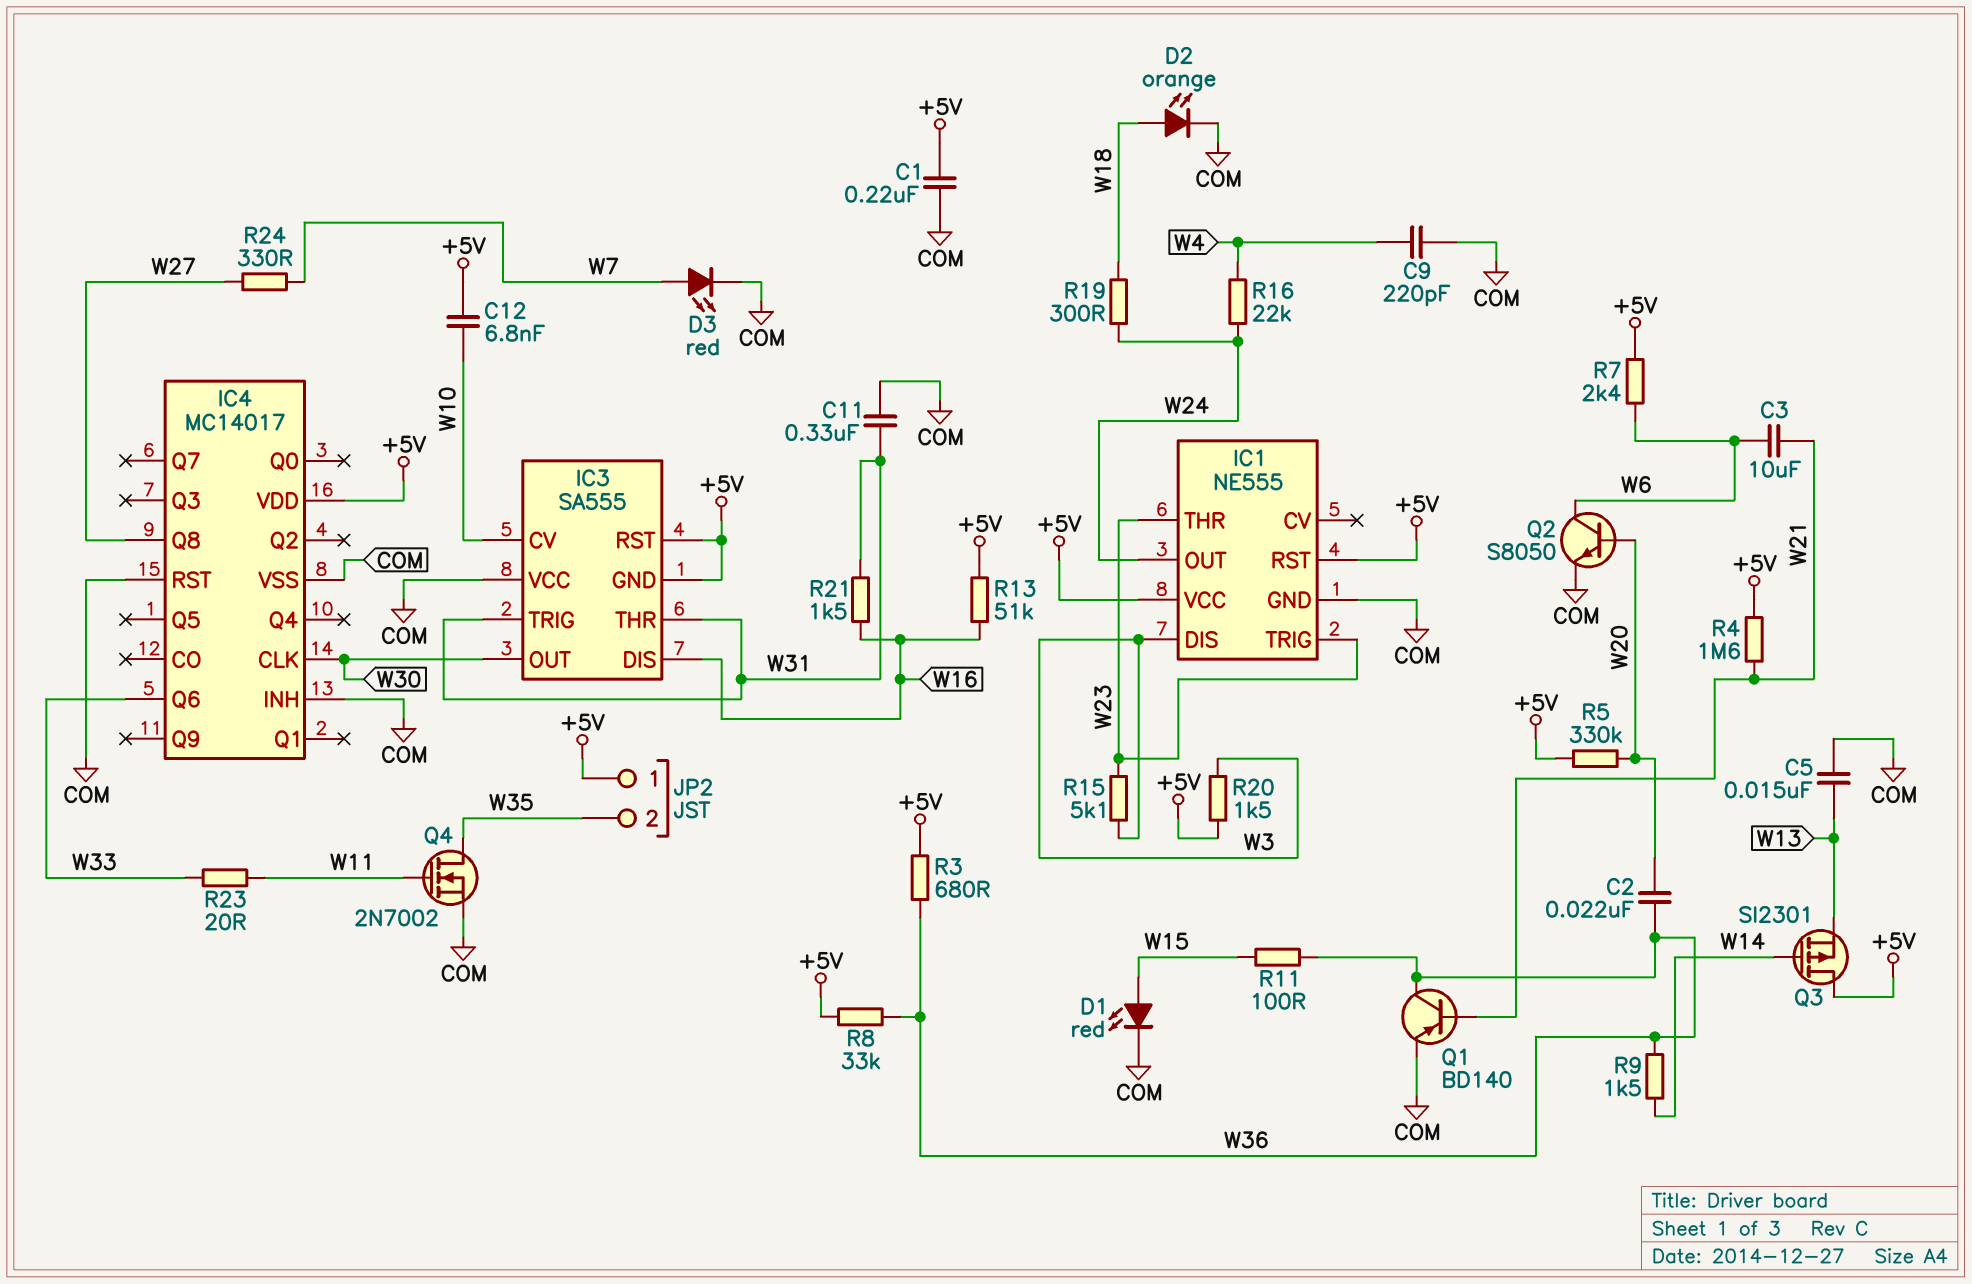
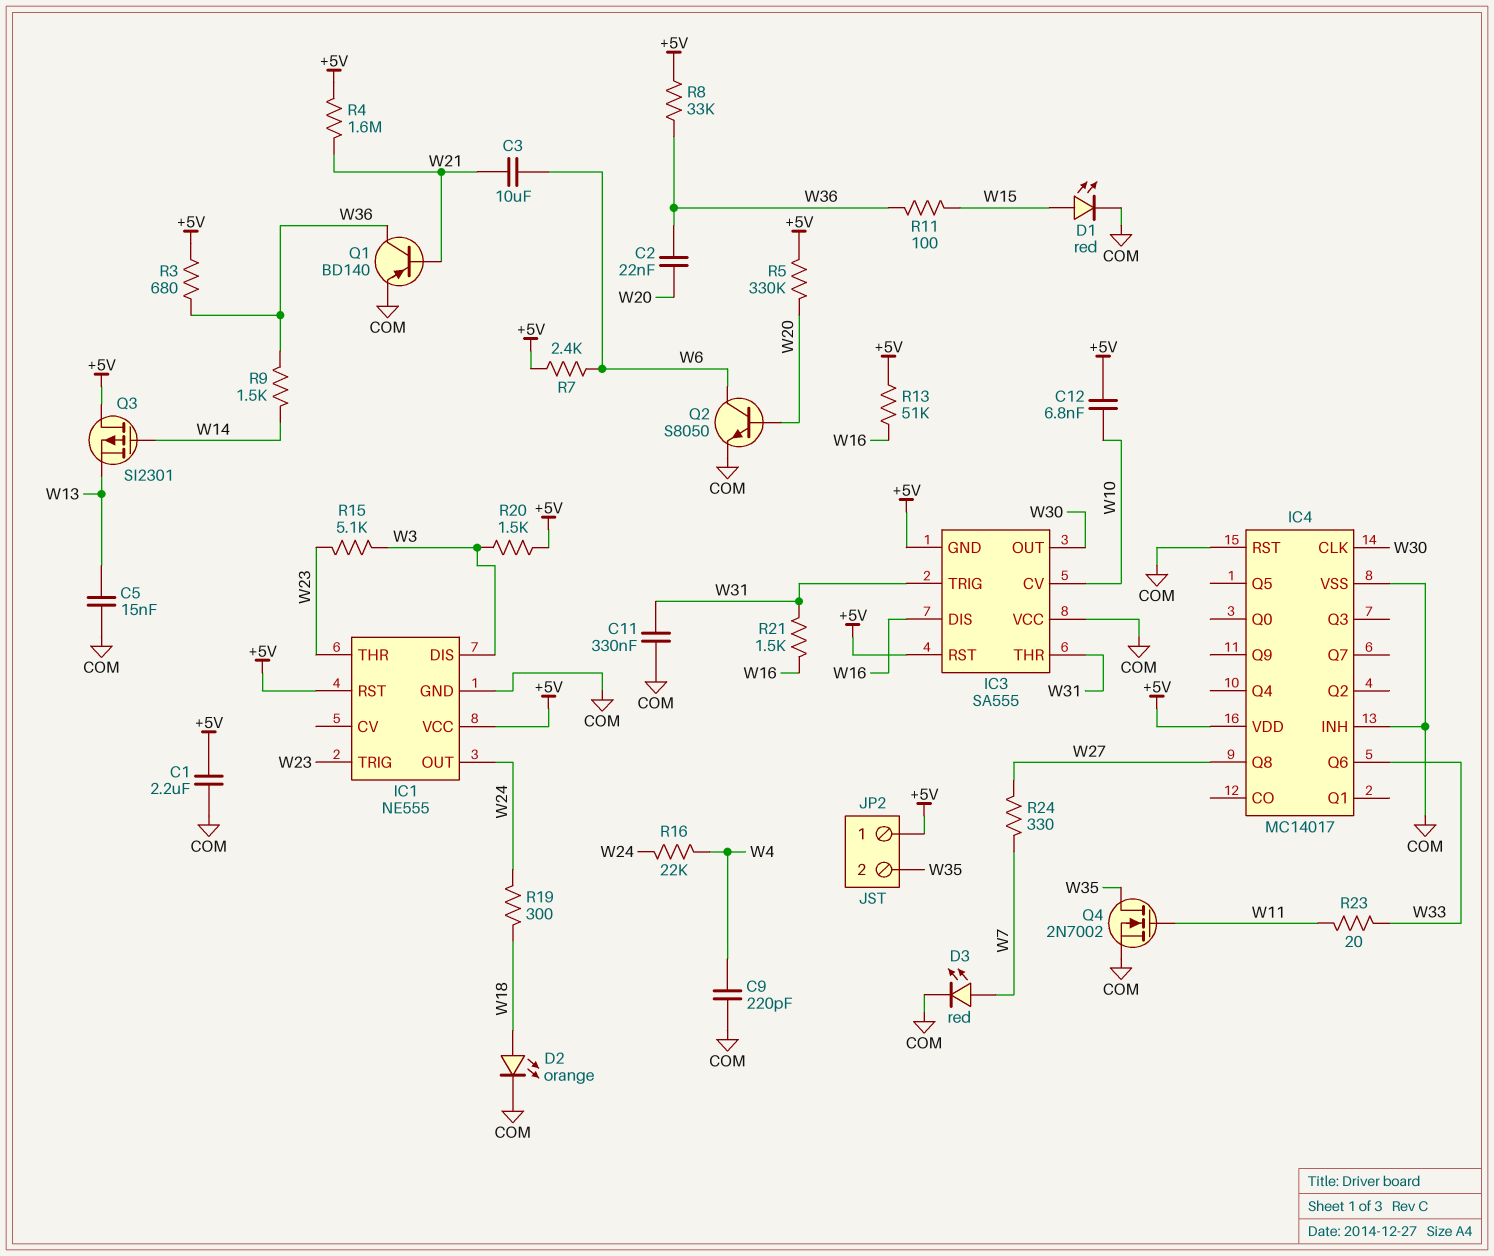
C1: 220nF (+5V, COM) -> 2.2uF (+5V, COM)

